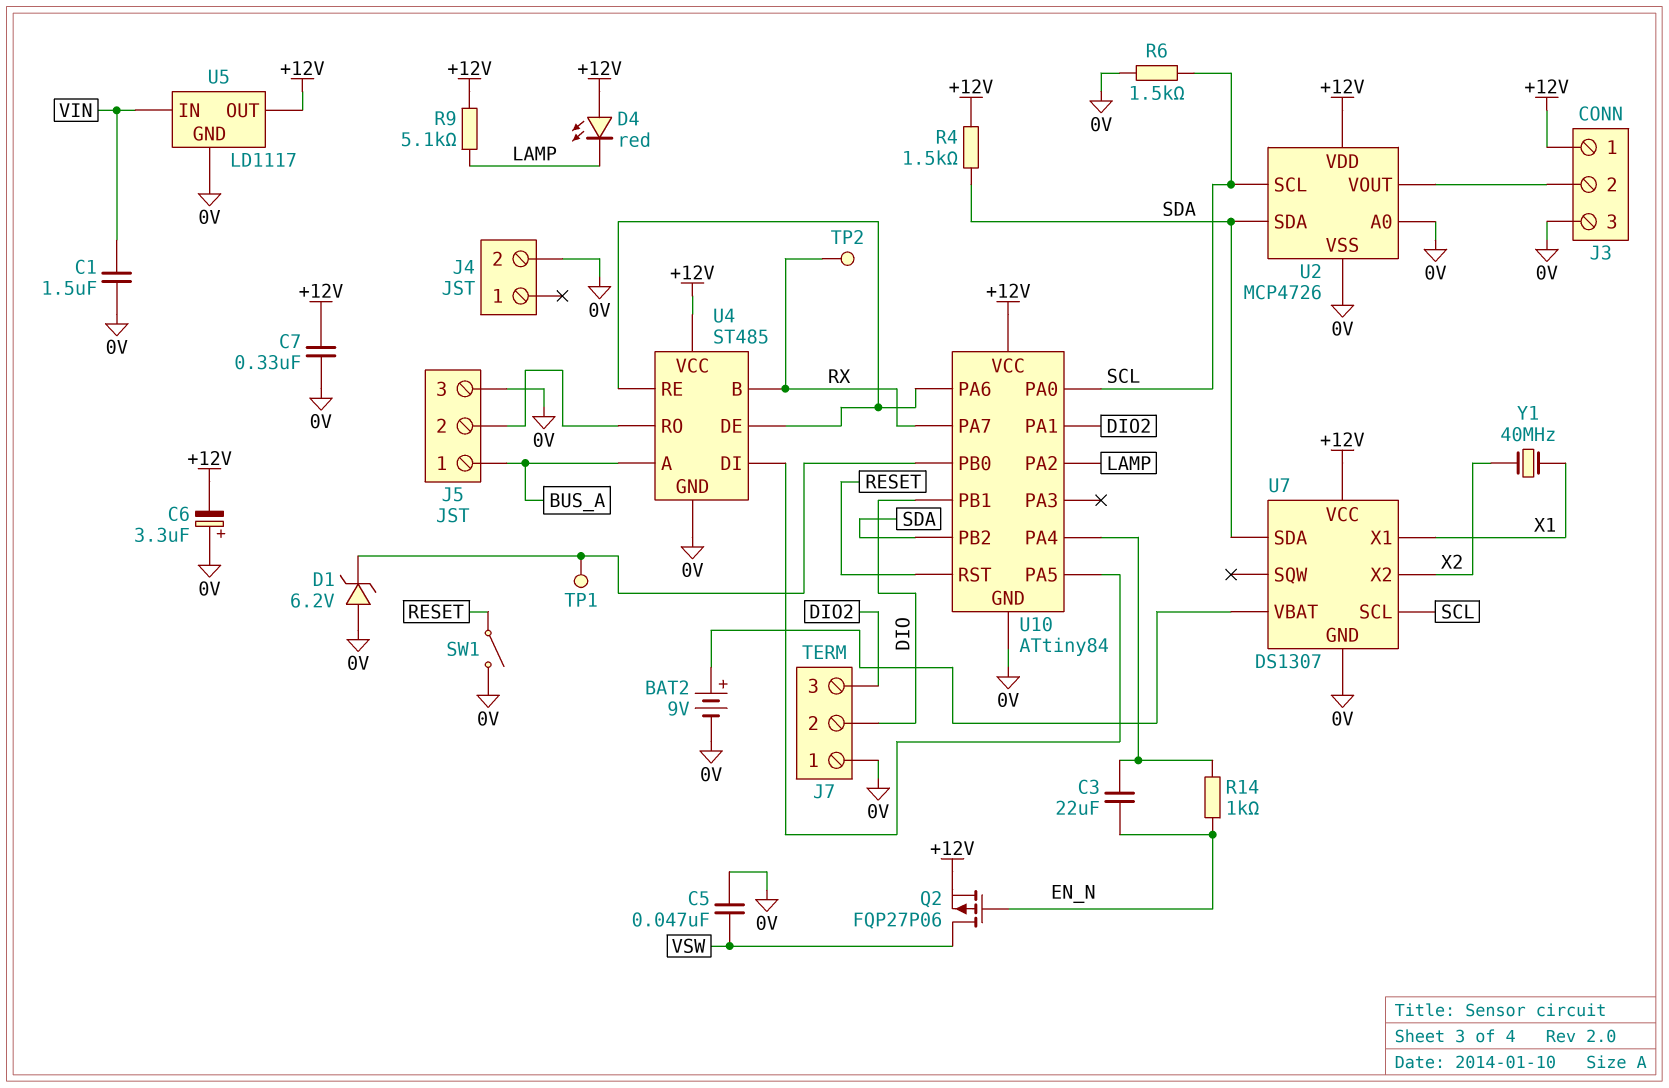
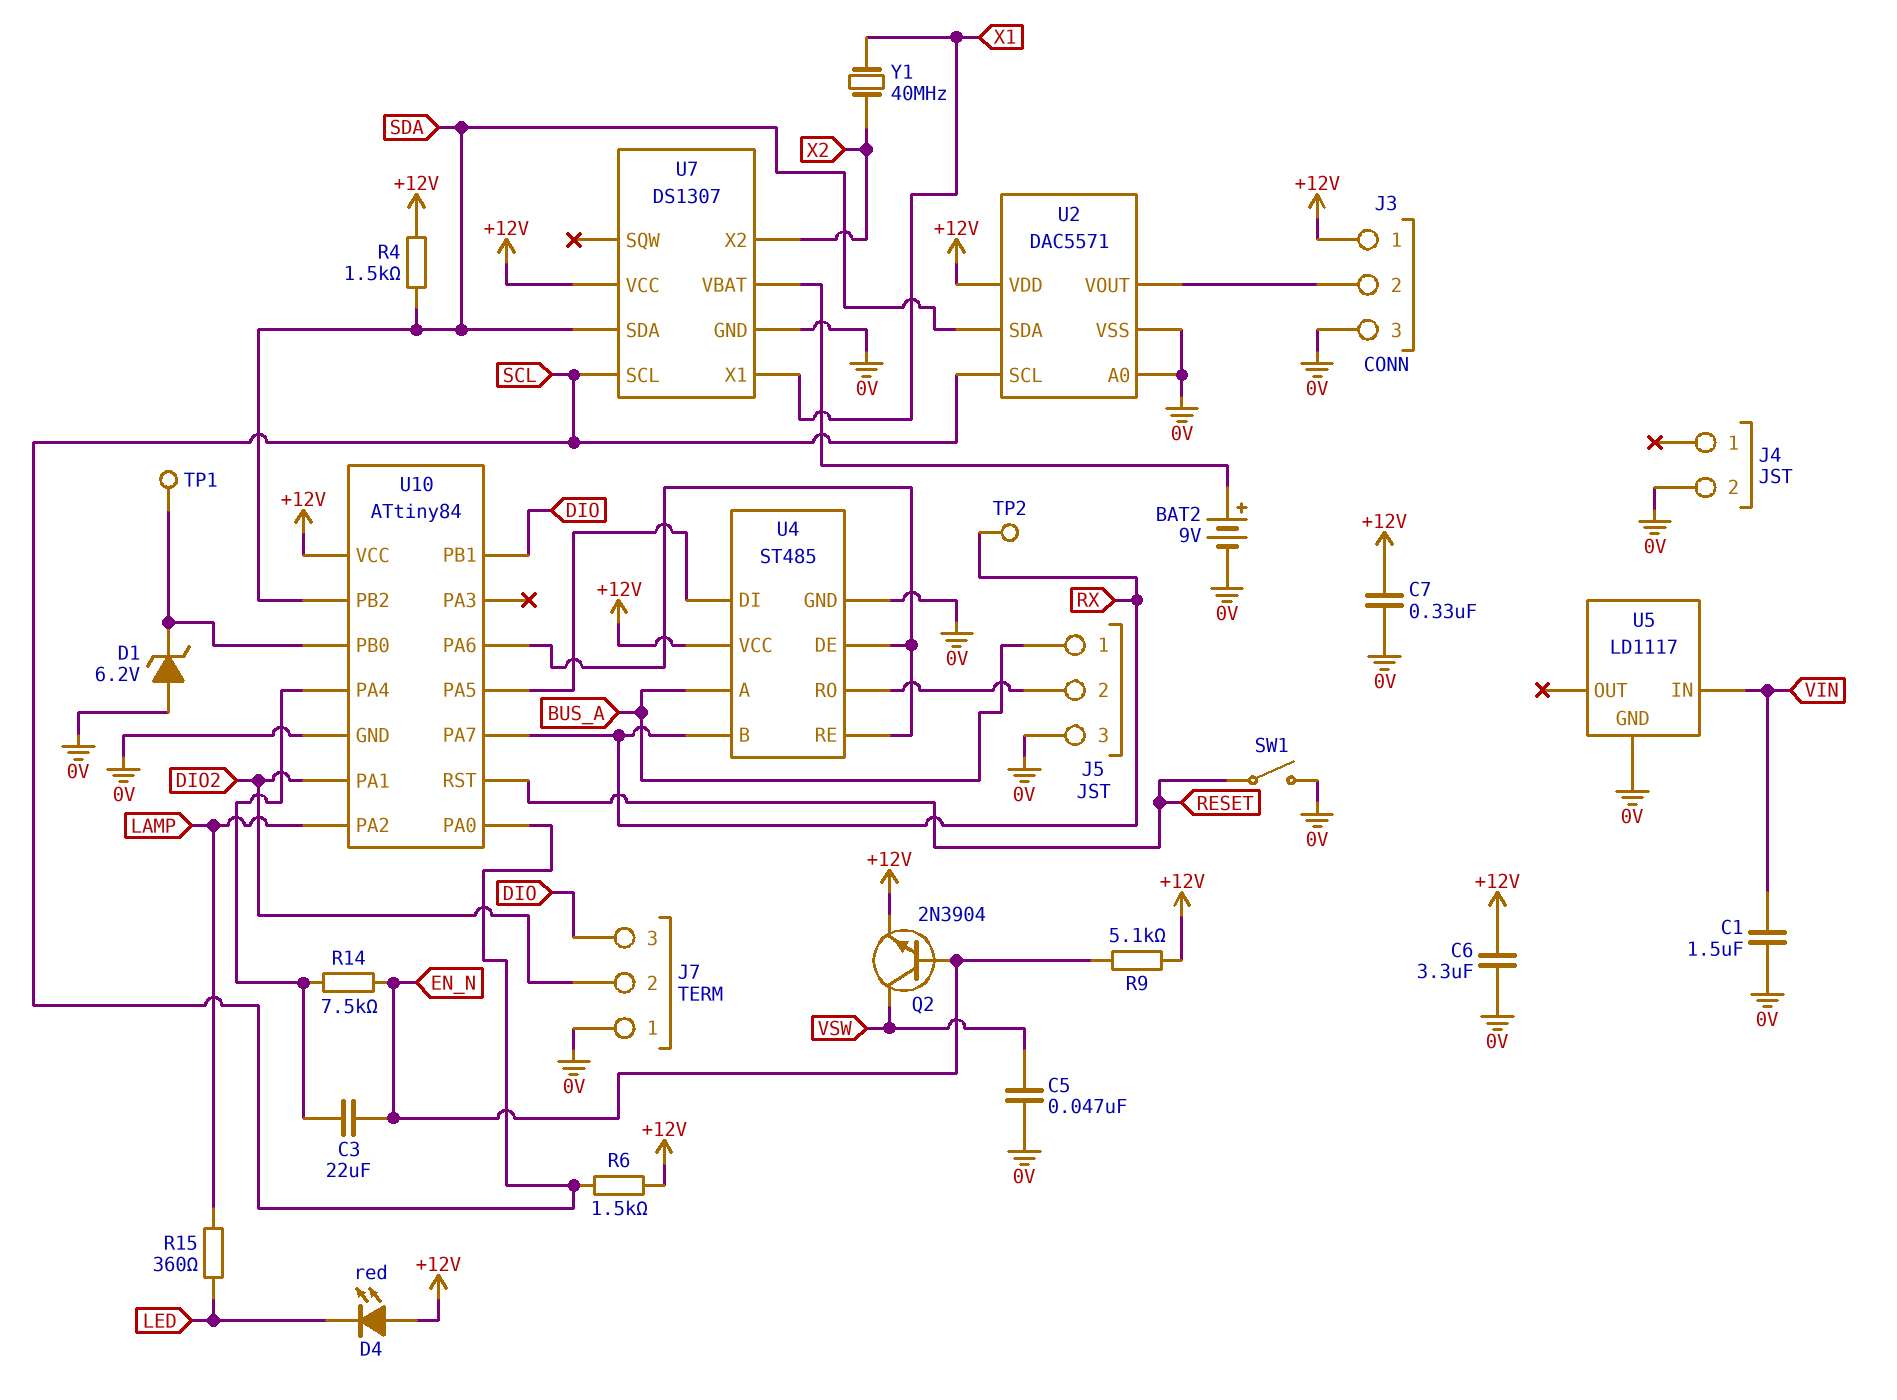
C6: 3.3uF (plus 0V, minus +12V) -> 3.3uF (+12V, 0V)
D4: LED red (A +12V, K LAMP) -> LED red (A +12V, K LED)
J7 pin 2: DIO -> DIO2
J7 pin 3: DIO2 -> DIO
Q2: PMOS FQP27P06 (G EN_N, D VSW, S +12V) -> NPN 2N3904 (B EN_N, C VSW, E +12V)
R6: 1.5k (0V, SCL) -> 1.5k (+12V, SCL)
R9: 5.1k (+12V, LAMP) -> 5.1k (+12V, EN_N)
R14: 1k (EN_N, U10/PA4) -> 7.5k (EN_N, U10/PA4)
R15: none -> 360 (LAMP, LED)
U2: MCP4726 -> DAC5571
U5 pin OUT: +12V -> none

